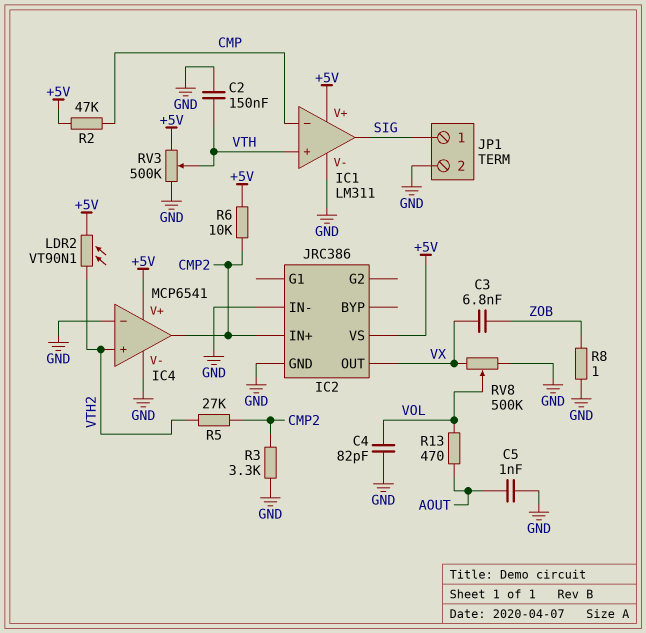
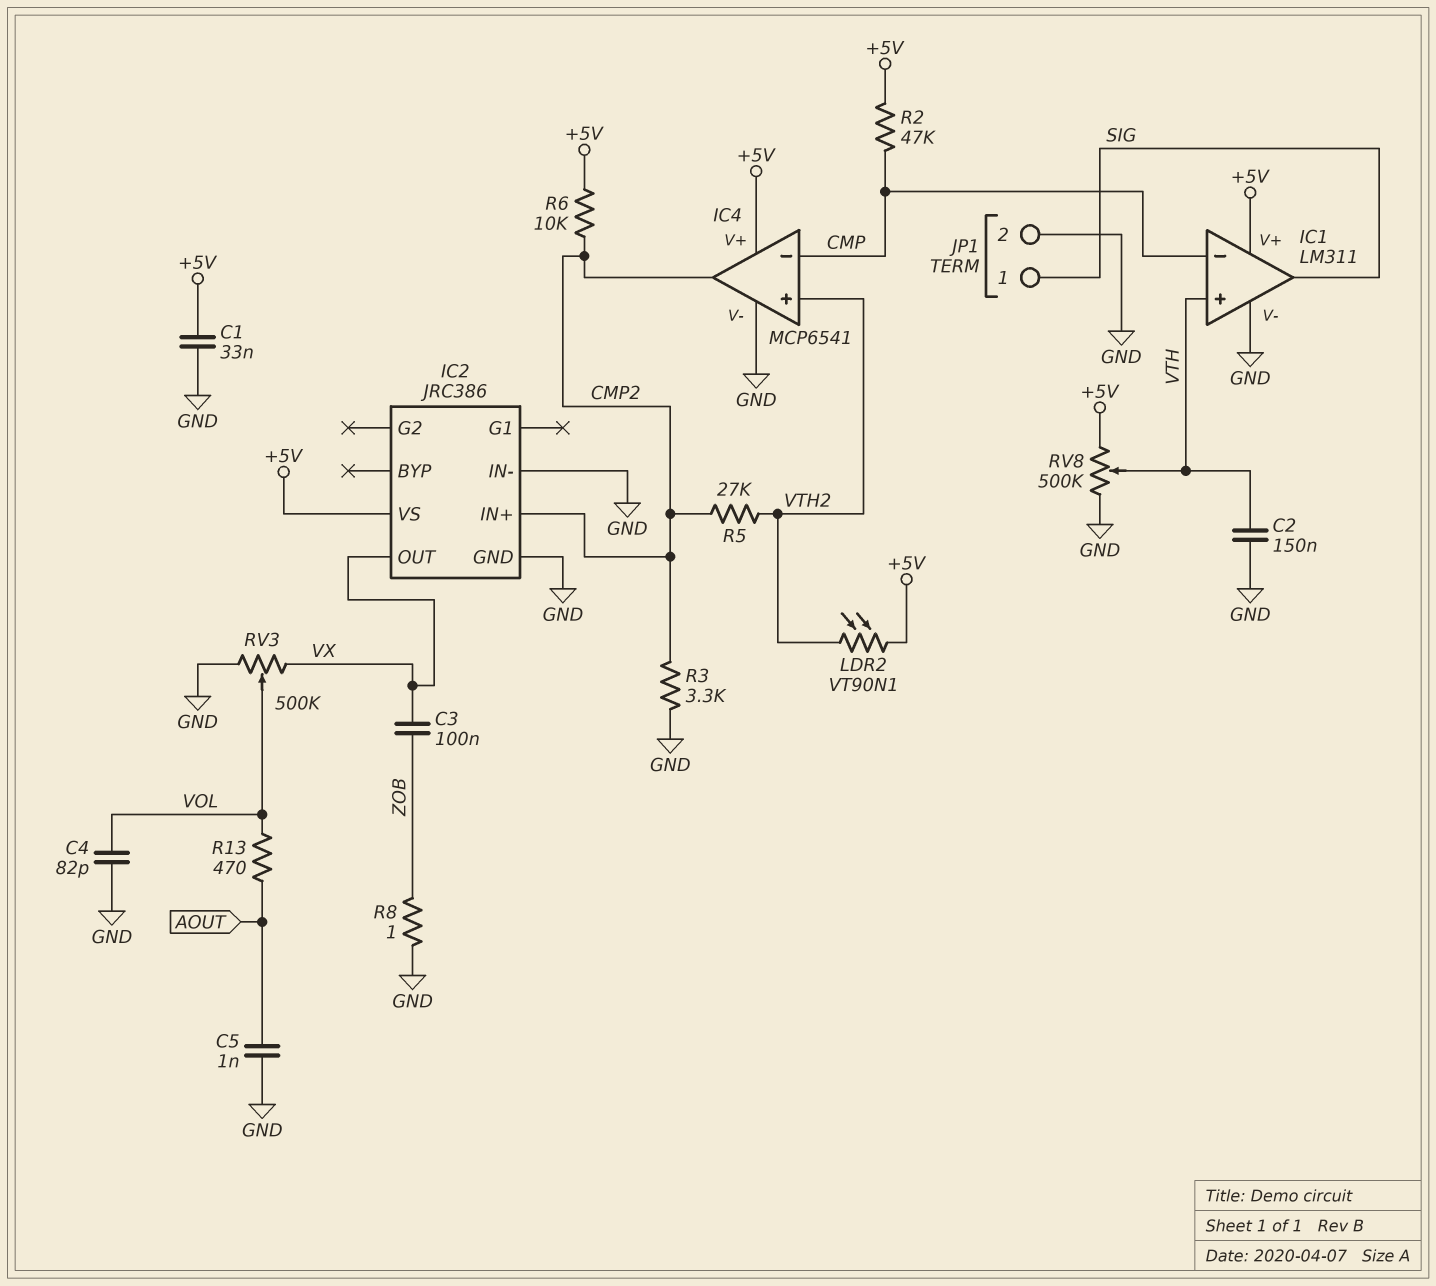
C1: none -> 33nF (+5V, GND)
C3: 6.8nF (VX, ZOB) -> 100nF (VX, ZOB)
IC4 pin in-: GND -> CMP
RV3: 500k (+5V, GND, wiper VTH) -> 500k (GND, VX, wiper VOL)
RV8: 500k (GND, VX, wiper VOL) -> 500k (+5V, GND, wiper VTH)

